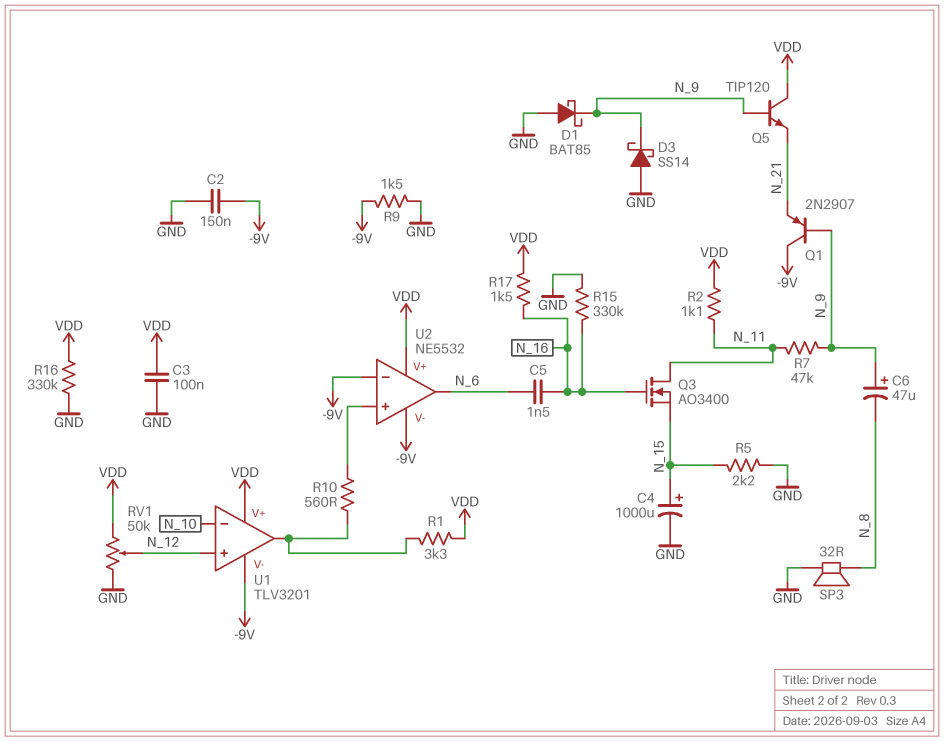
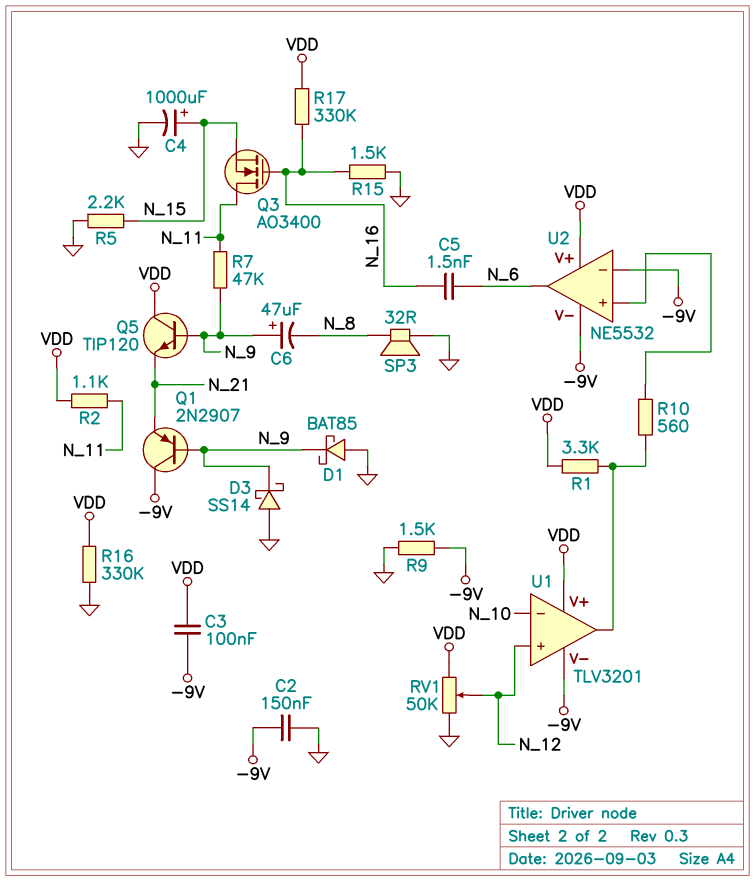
C3: 100nF (GND, VDD) -> 100nF (-9V, VDD)
R15: 330k (GND, N_16) -> 1.5k (GND, N_16)
R17: 1.5k (N_16, VDD) -> 330k (N_16, VDD)

